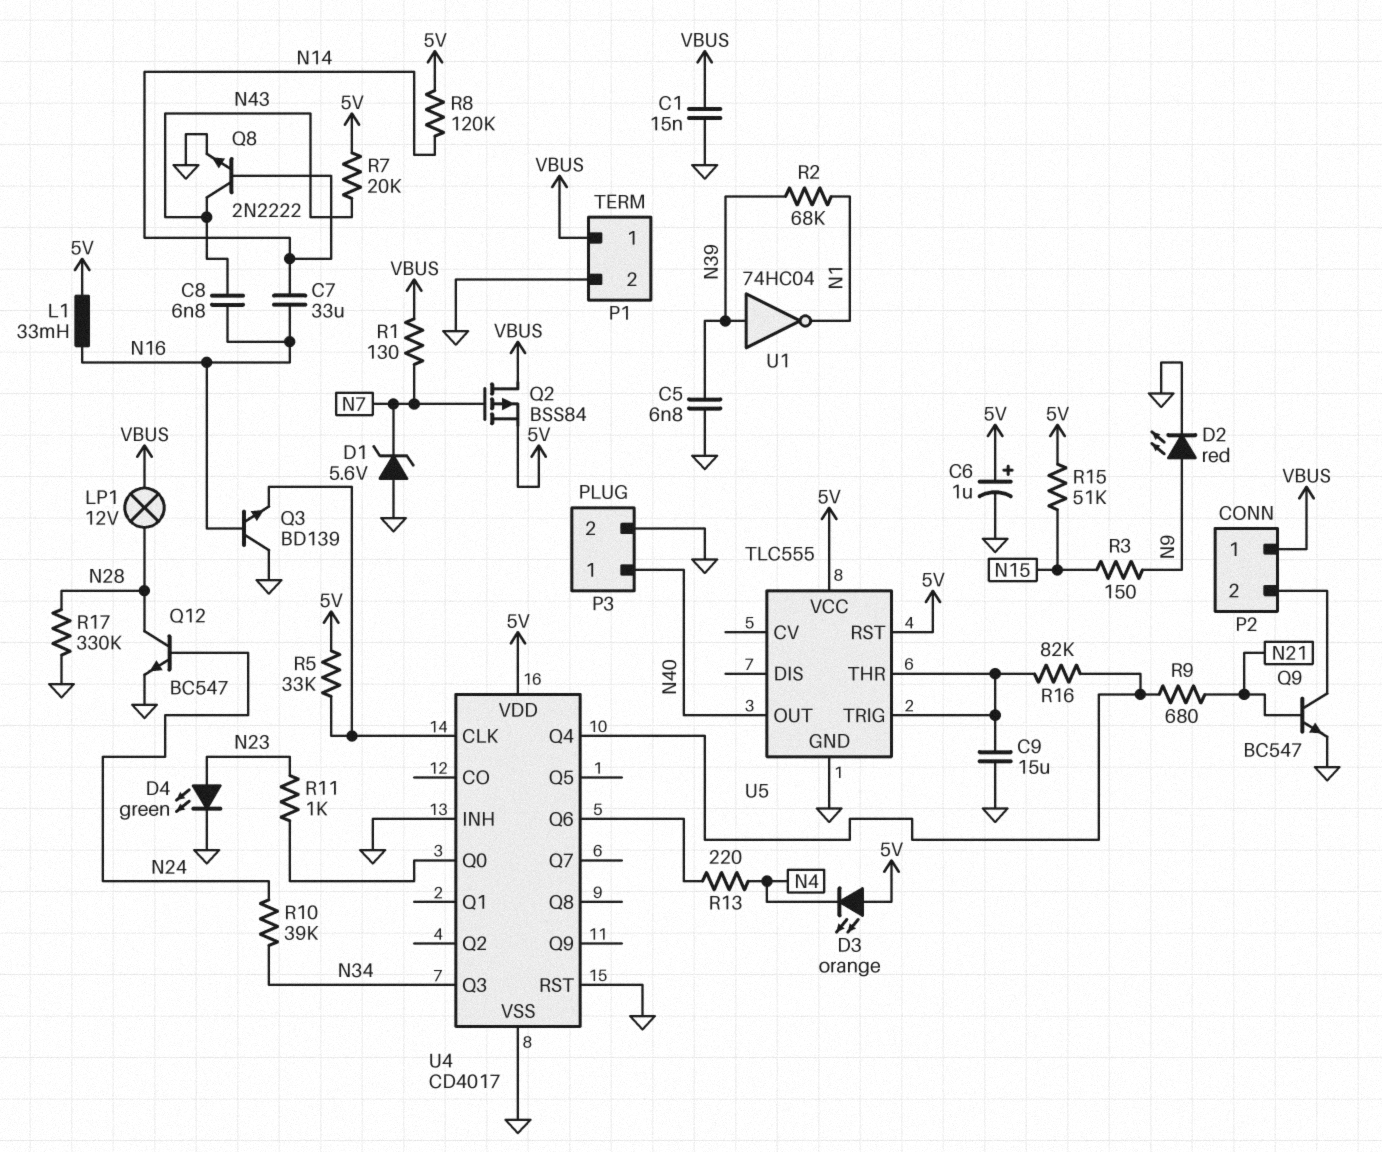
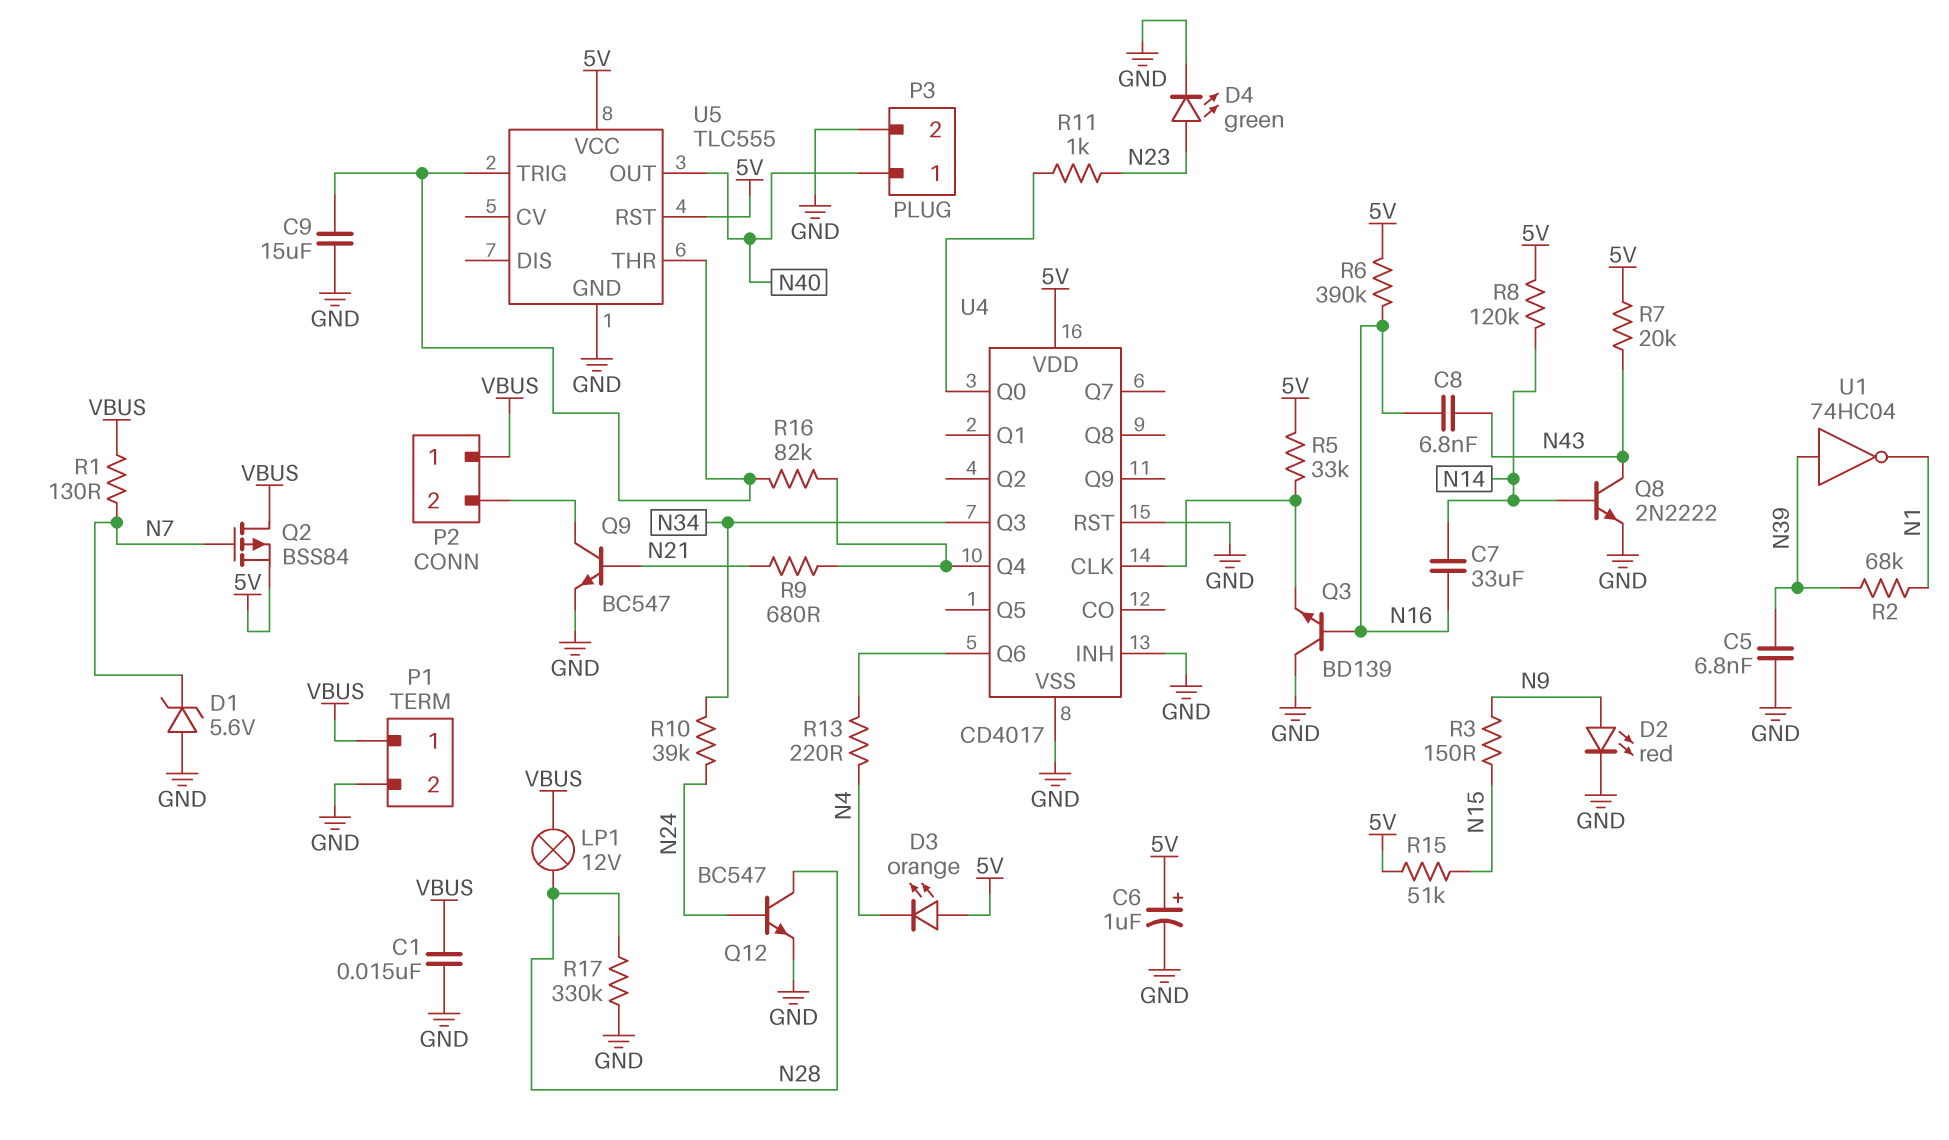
L1: 33mH (5V, N16) -> none
R6: none -> 390k (5V, N16)

